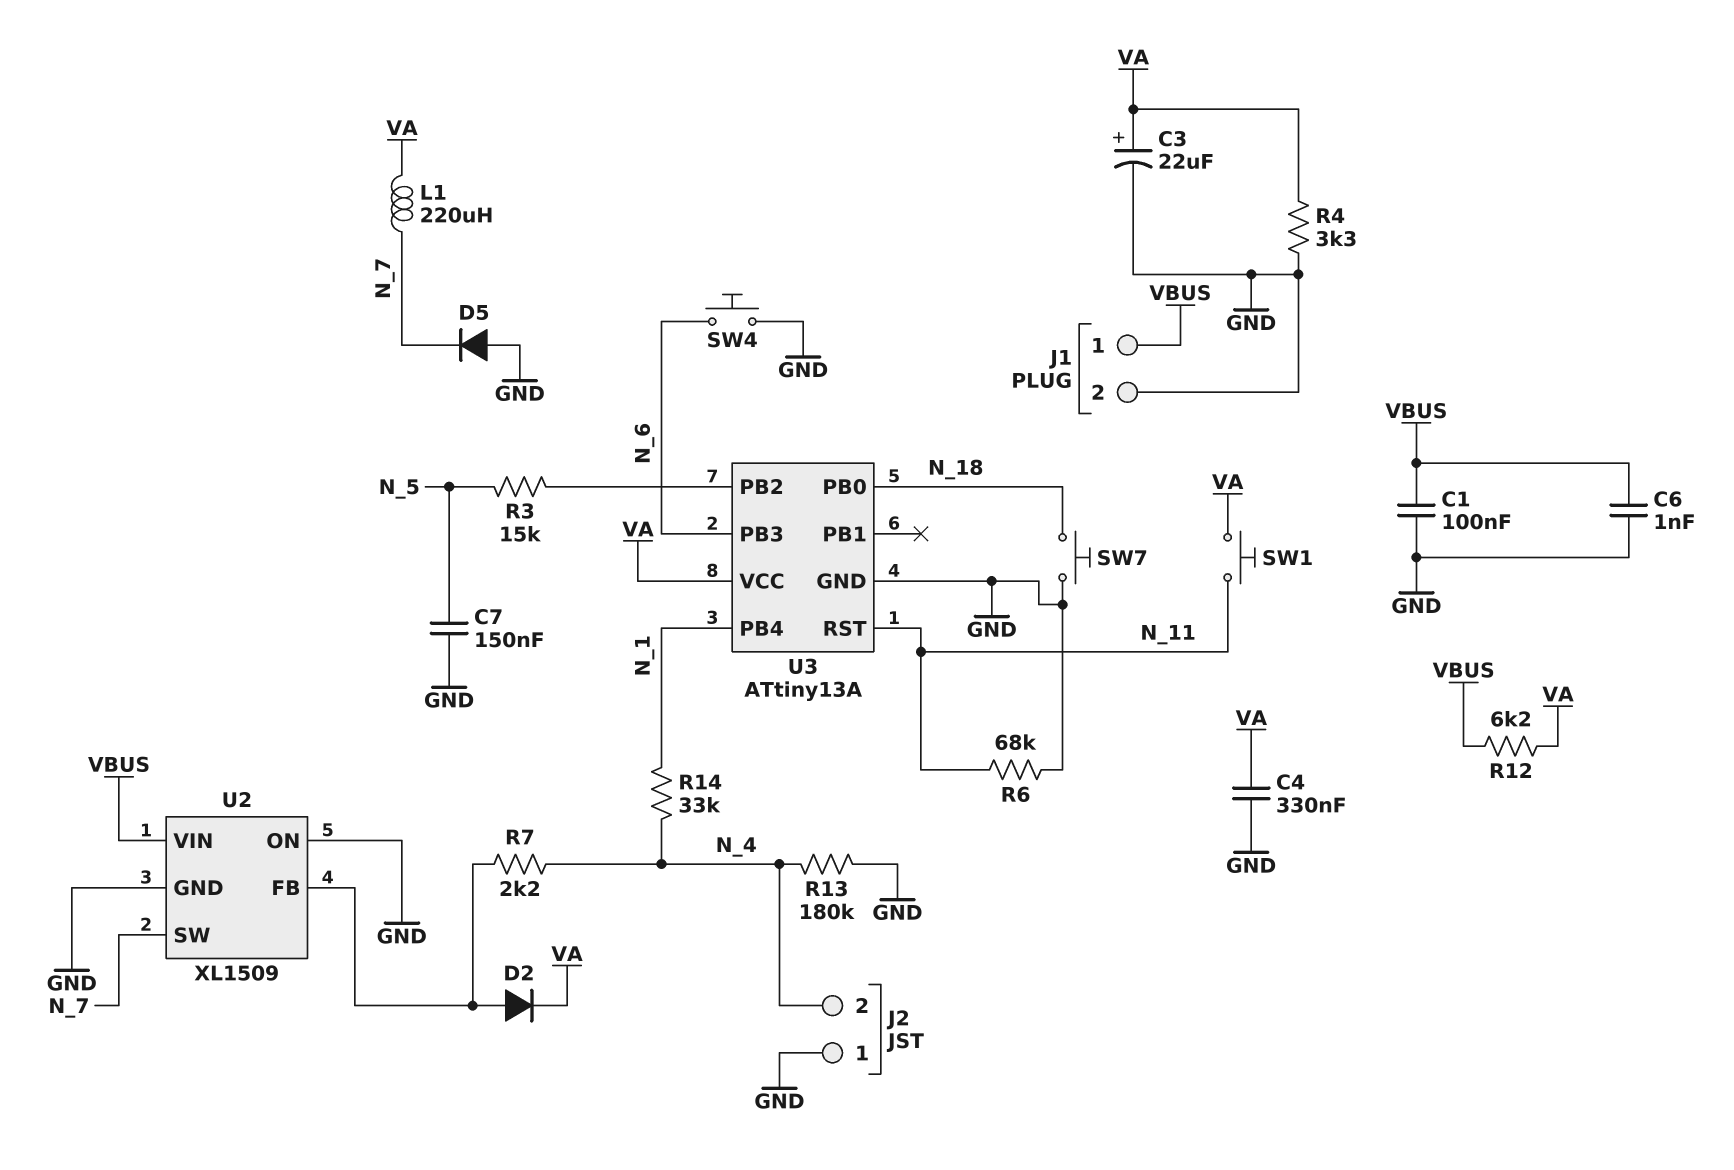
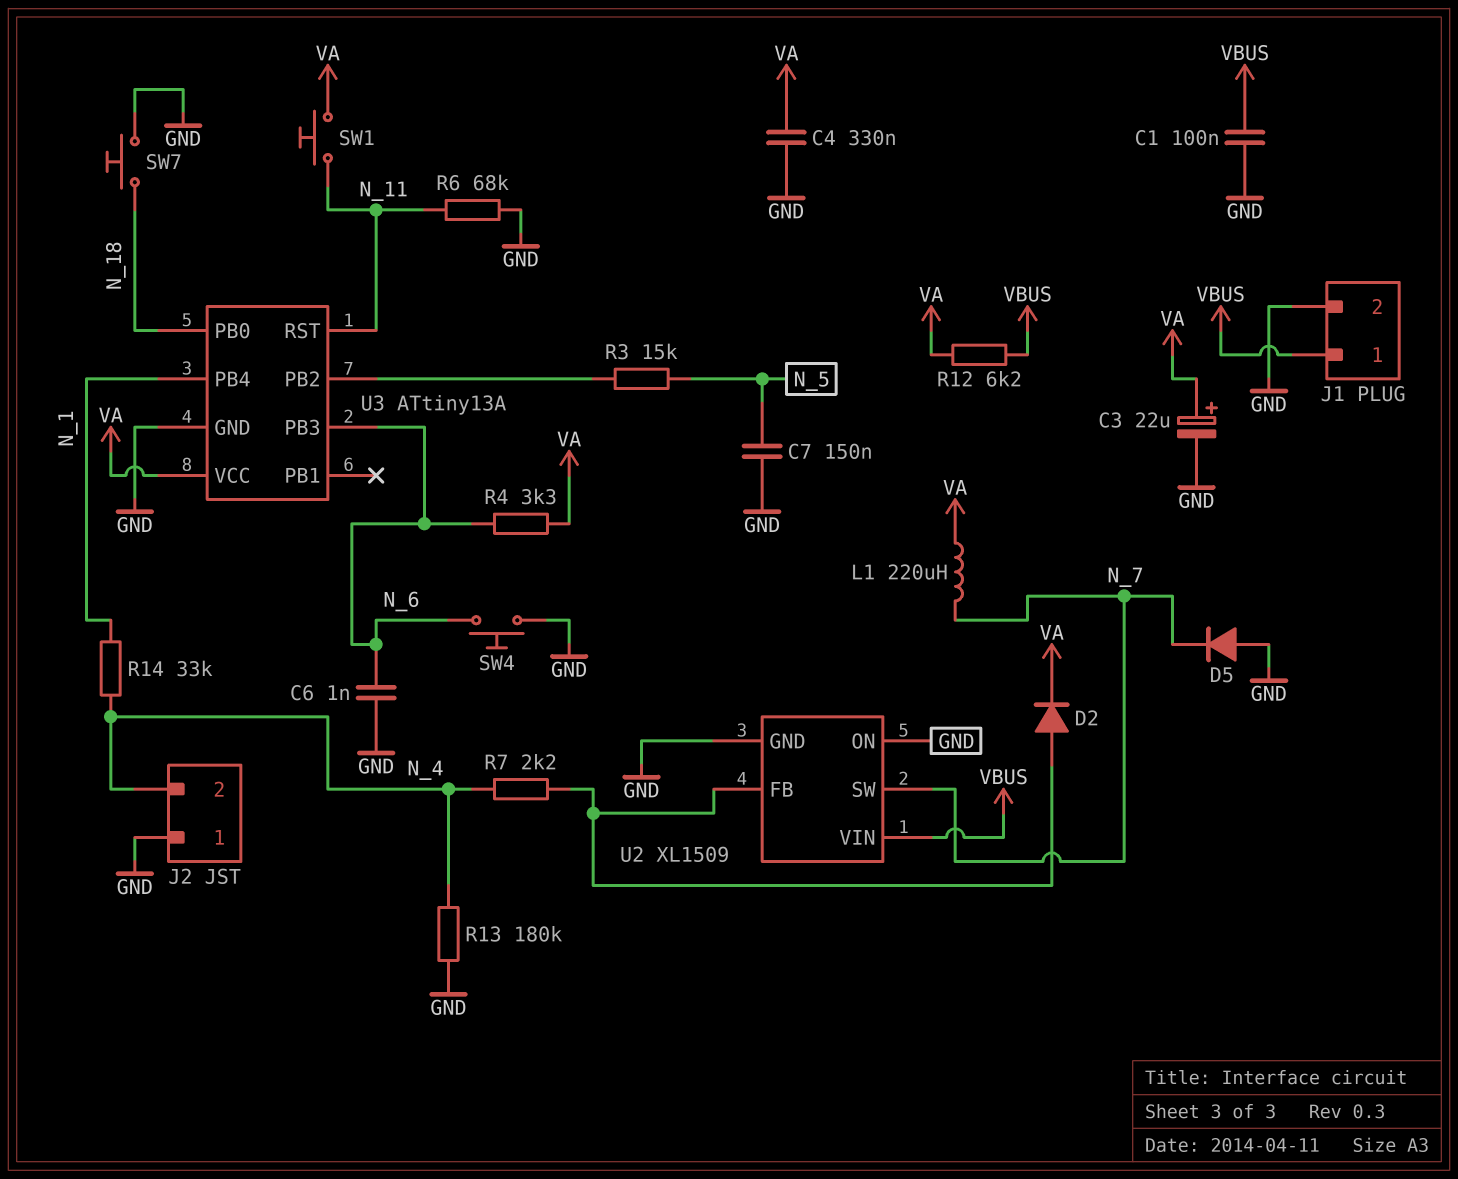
C6: 1nF (GND, VBUS) -> 1nF (GND, N_6)
R4: 3.3k (GND, VA) -> 3.3k (N_6, VA)

